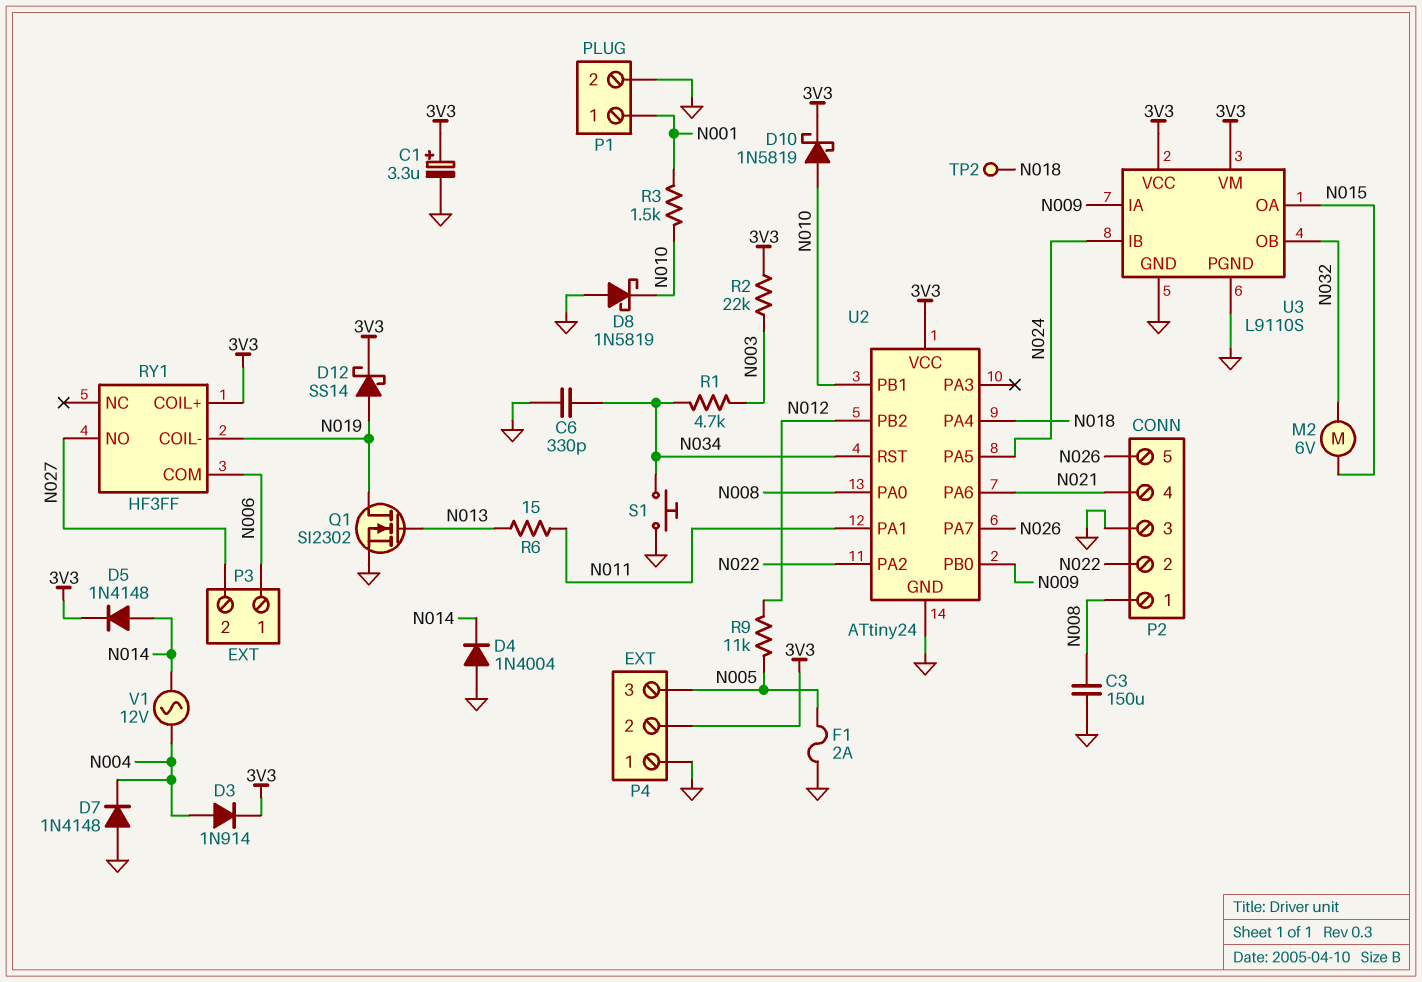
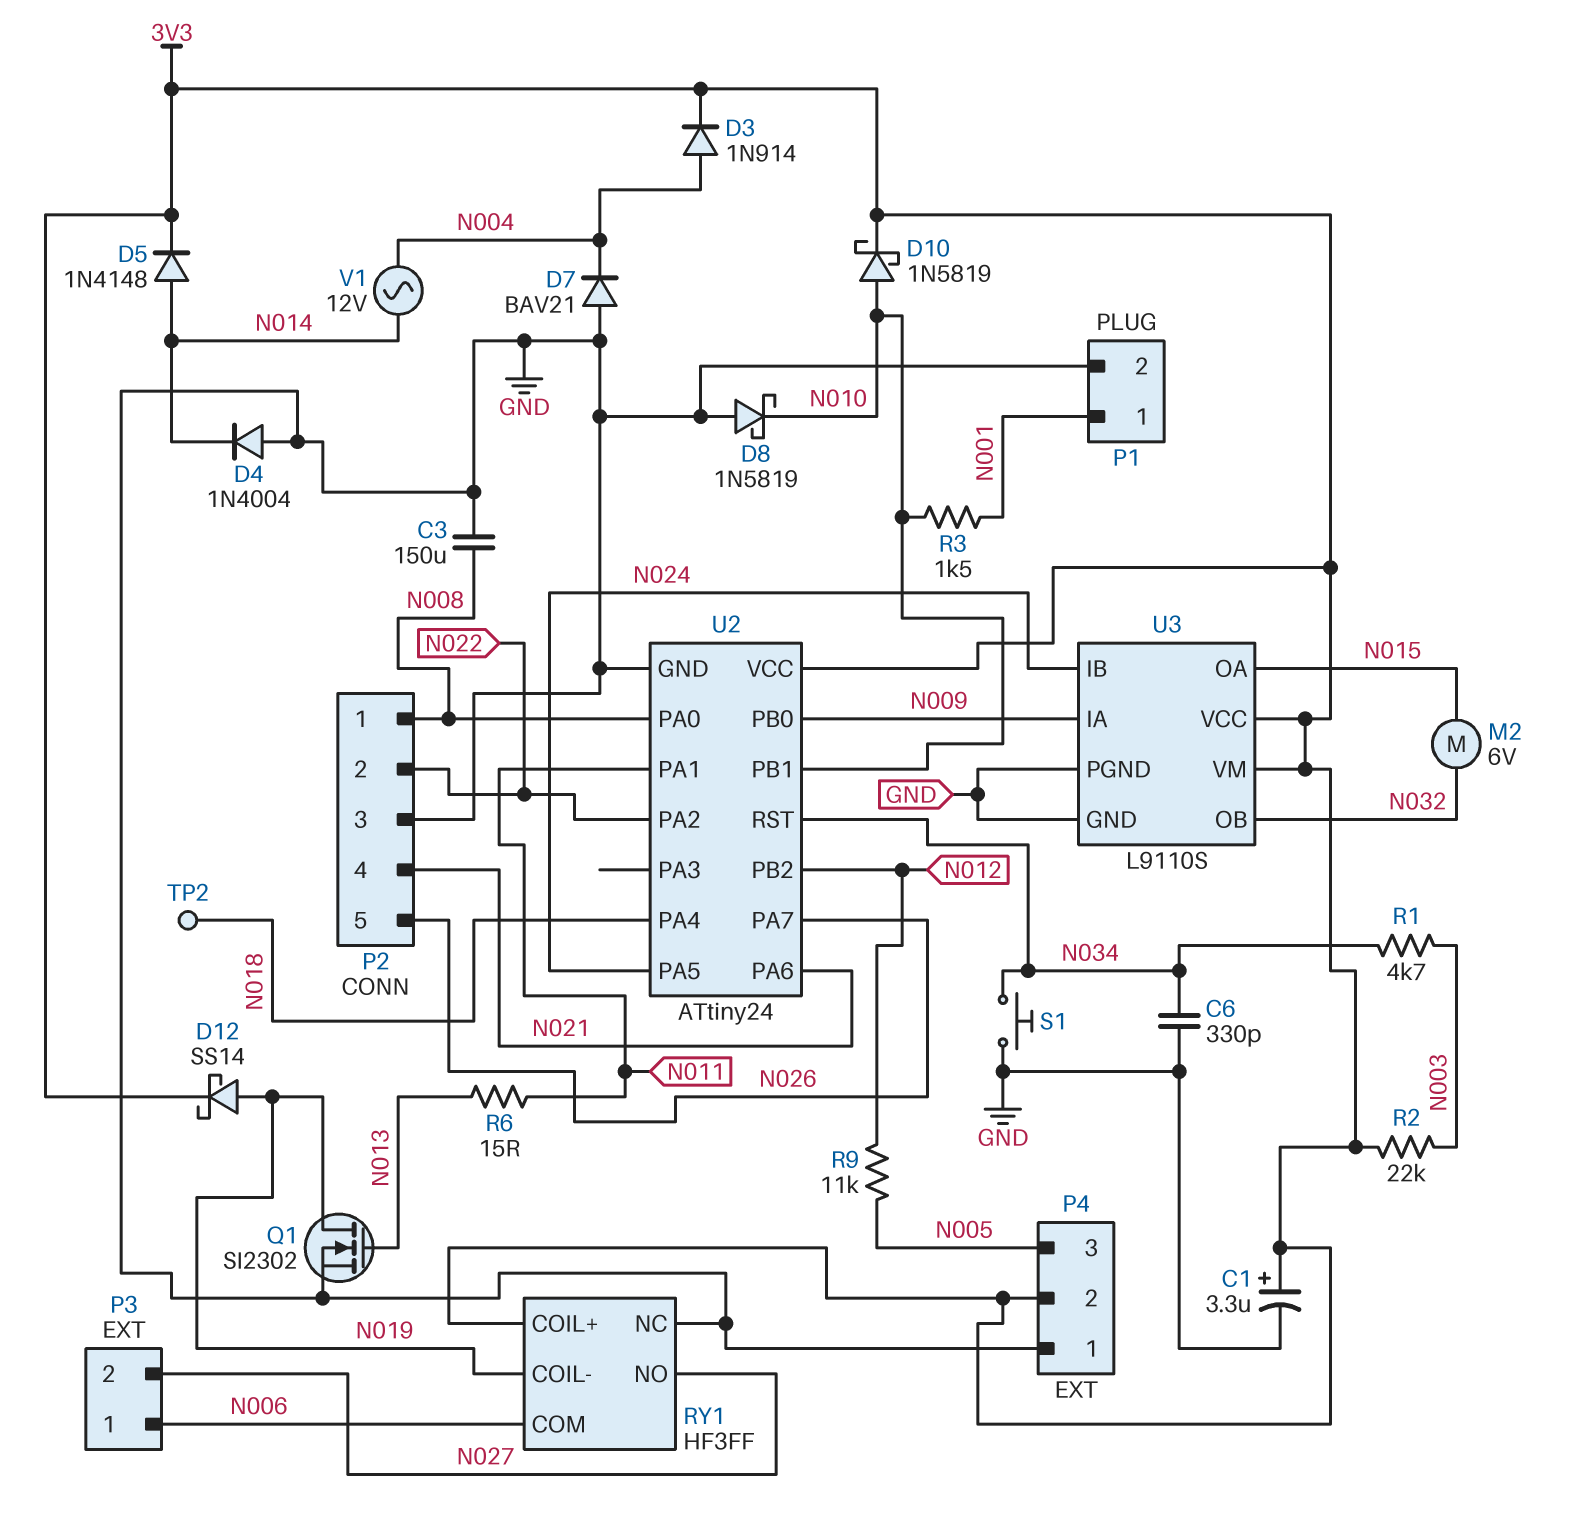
D7: diode 1N4148 (A GND, K N004) -> diode BAV21 (A GND, K N004)
F1: 2A (GND, N005) -> none
RY1 pin NC: none -> GND

